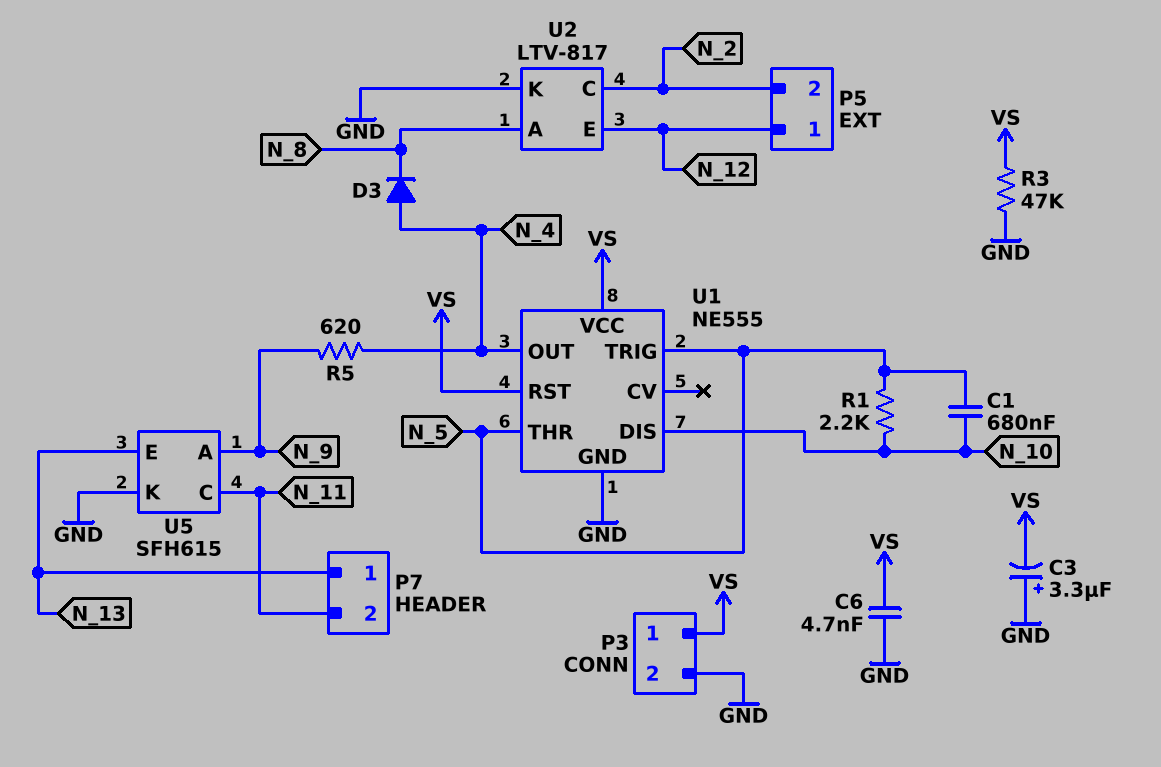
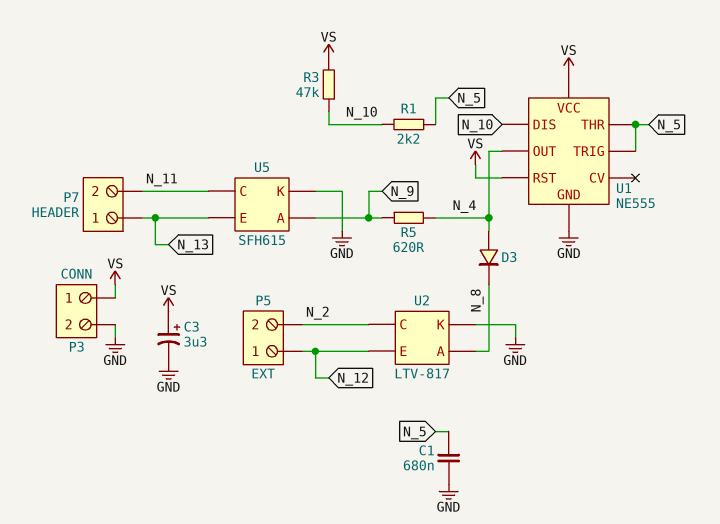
C1: 680nF (N_5, N_10) -> 680nF (GND, N_5)
C3: 3.3uF (plus GND, minus VS) -> 3.3uF (plus VS, minus GND)
C6: 4.7nF (GND, VS) -> none
R3: 47k (GND, VS) -> 47k (N_10, VS)

